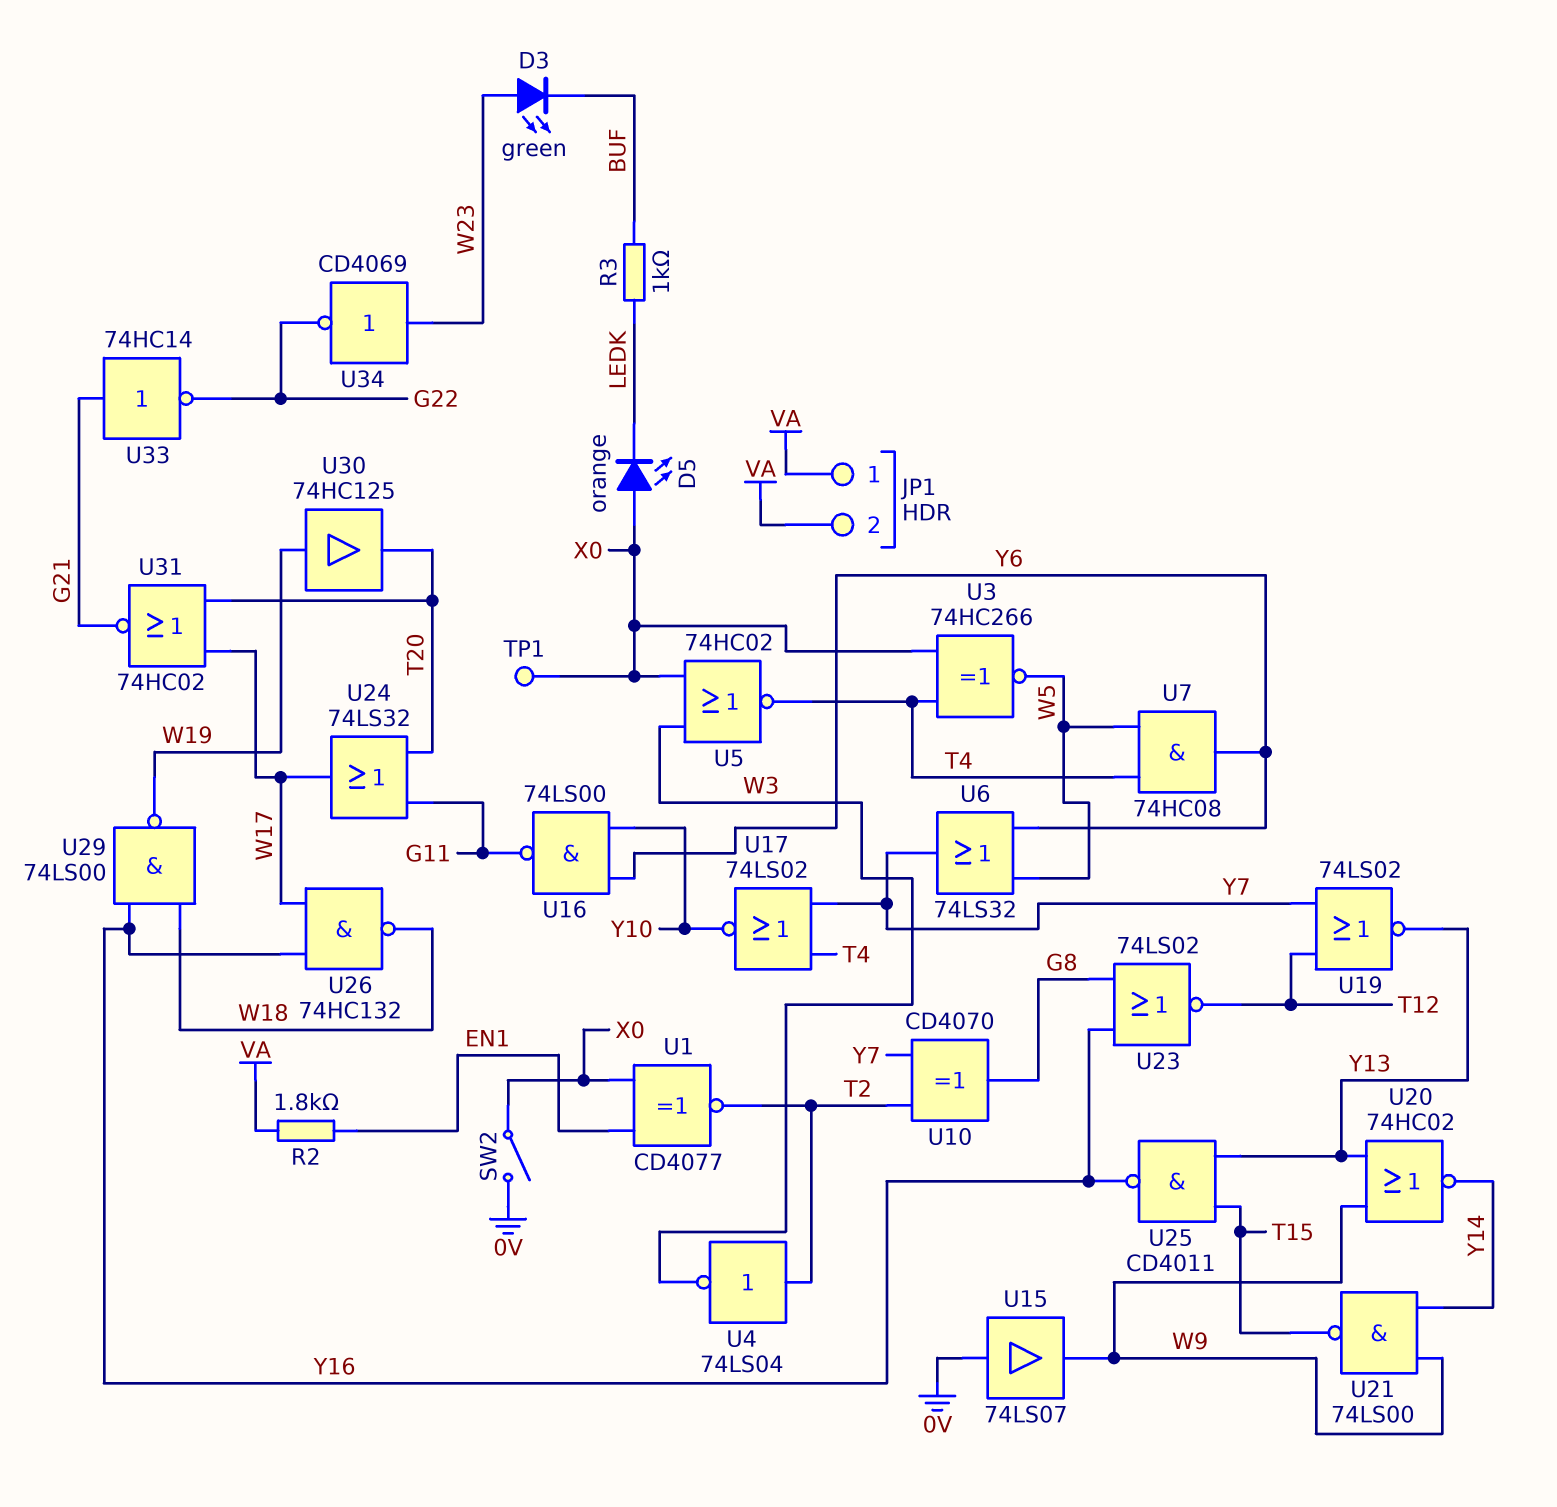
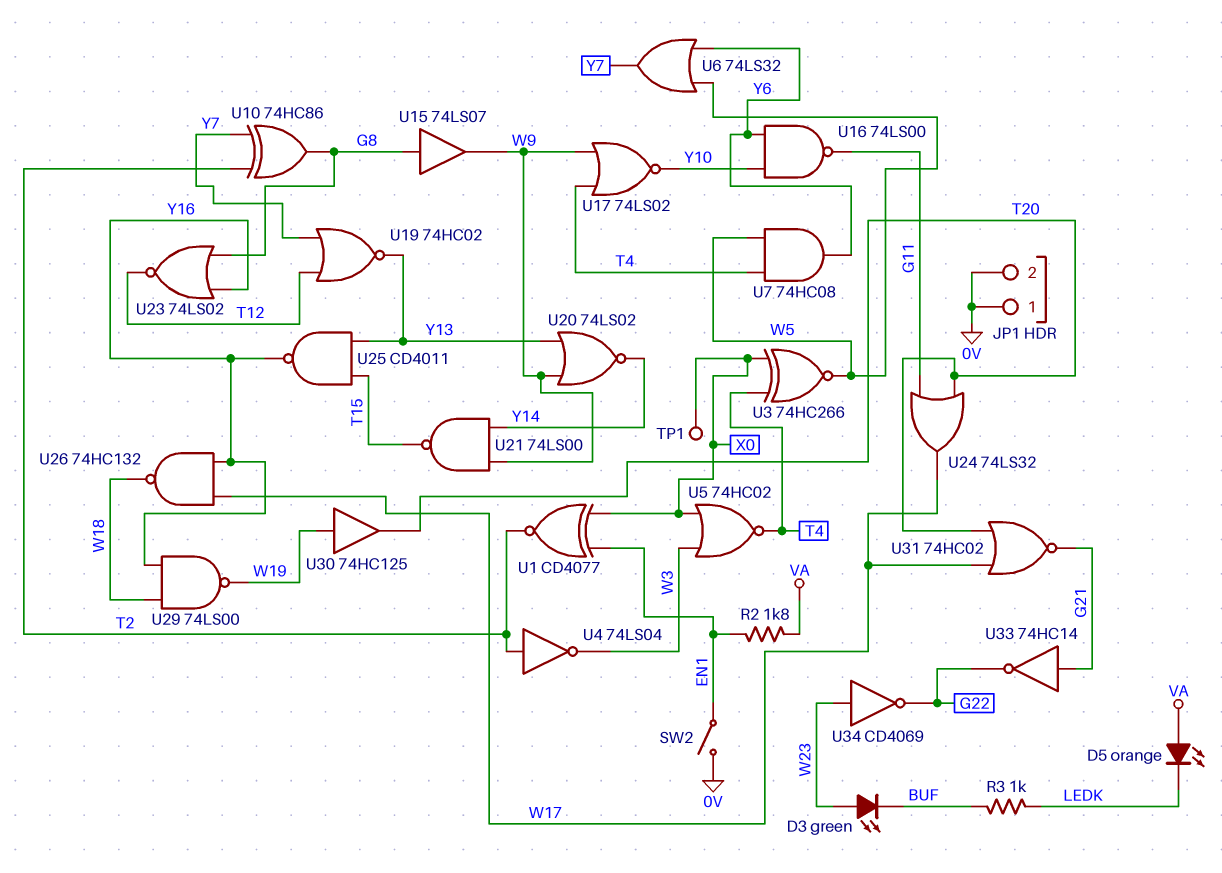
D5: LED orange (A X0, K LEDK) -> LED orange (A VA, K LEDK)
JP1 pin 1: VA -> 0V
JP1 pin 2: VA -> 0V
SW2: switch (0V, X0) -> switch (0V, EN1)
U10: XOR CD4070 (in T2, in Y7, out G8) -> XOR 74HC86 (in T2, in Y7, out G8)
U15: buffer 74LS07 (in 0V, out W9) -> buffer 74LS07 (in G8, out W9)
U17: NOR 74LS02 (in T4, in Y7, out Y10) -> NOR 74LS02 (in T4, in W9, out Y10)
U19: NOR 74LS02 (in T12, in Y7, out Y13) -> NOR 74HC02 (in T12, in Y7, out Y13)
U20: NOR 74HC02 (in W9, in Y13, out Y14) -> NOR 74LS02 (in W9, in Y13, out Y14)

